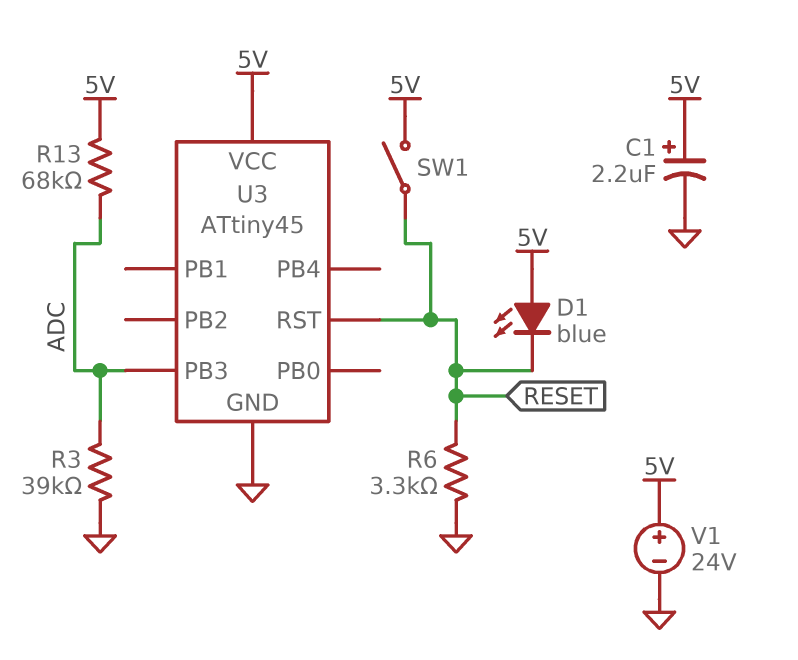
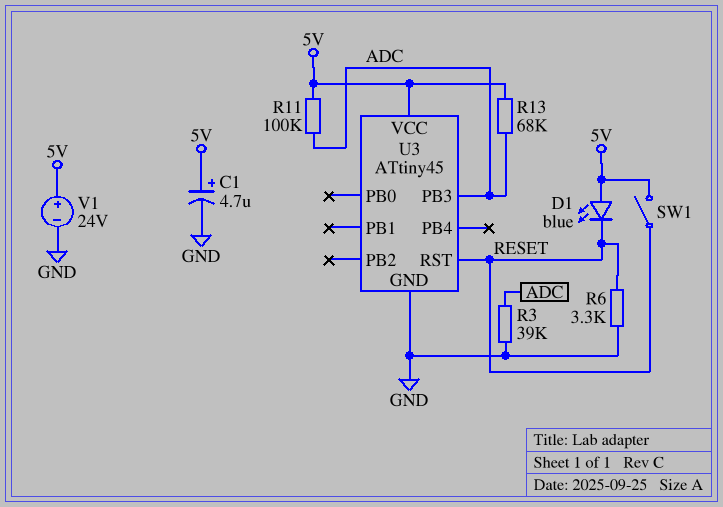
C1: 2.2uF (plus 5V, minus GND) -> 4.7uF (plus 5V, minus GND)
R11: none -> 100k (5V, ADC)

